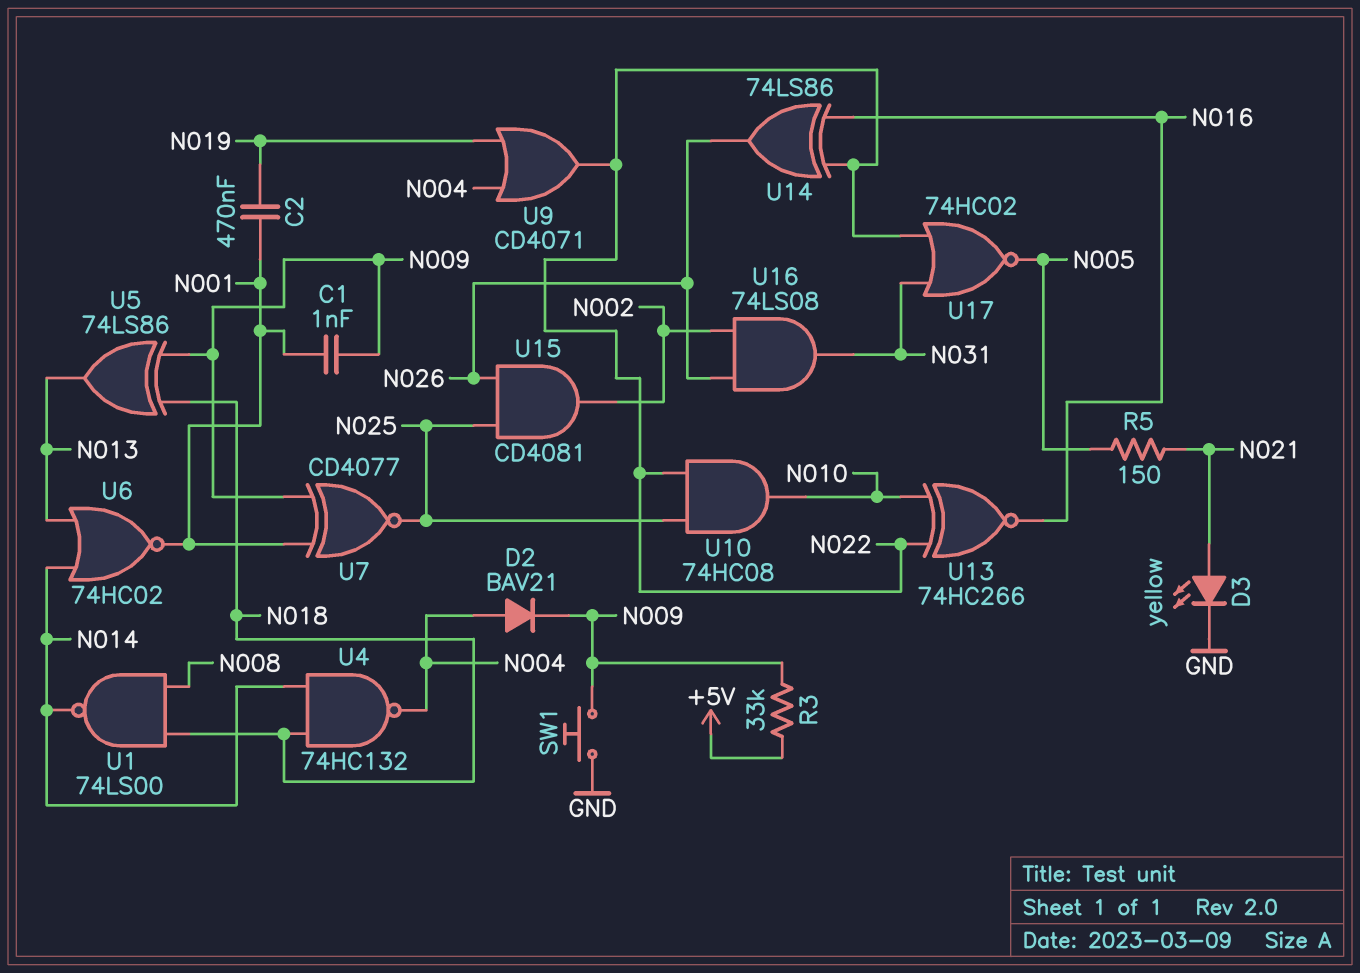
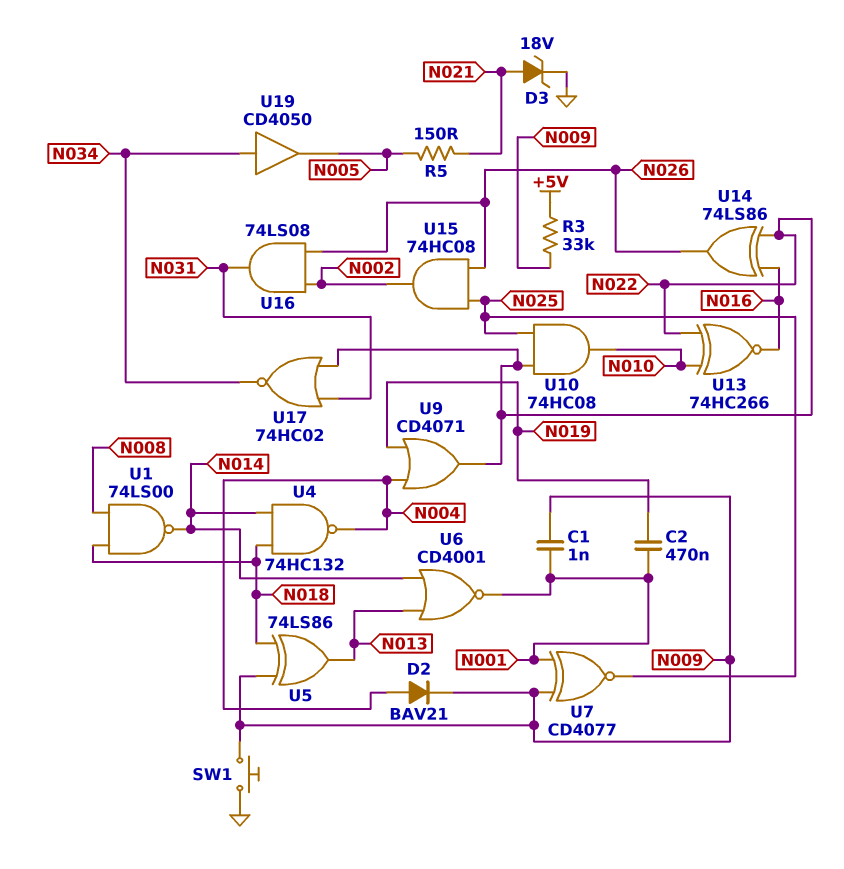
D3: LED yellow (A N021, K GND) -> zener 18V (A N021, K GND)
U6: NOR 74HC02 (in N013, in N014, out N001) -> NOR CD4001 (in N013, in N014, out N001)
U15: AND CD4081 (in N025, in N026, out N002) -> AND 74HC08 (in N025, in N026, out N002)
U17: NOR 74HC02 (in N022, in N031, out N005) -> NOR 74HC02 (in N022, in N031, out N034)
U19: none -> buffer CD4050 (in N034, out N005)

